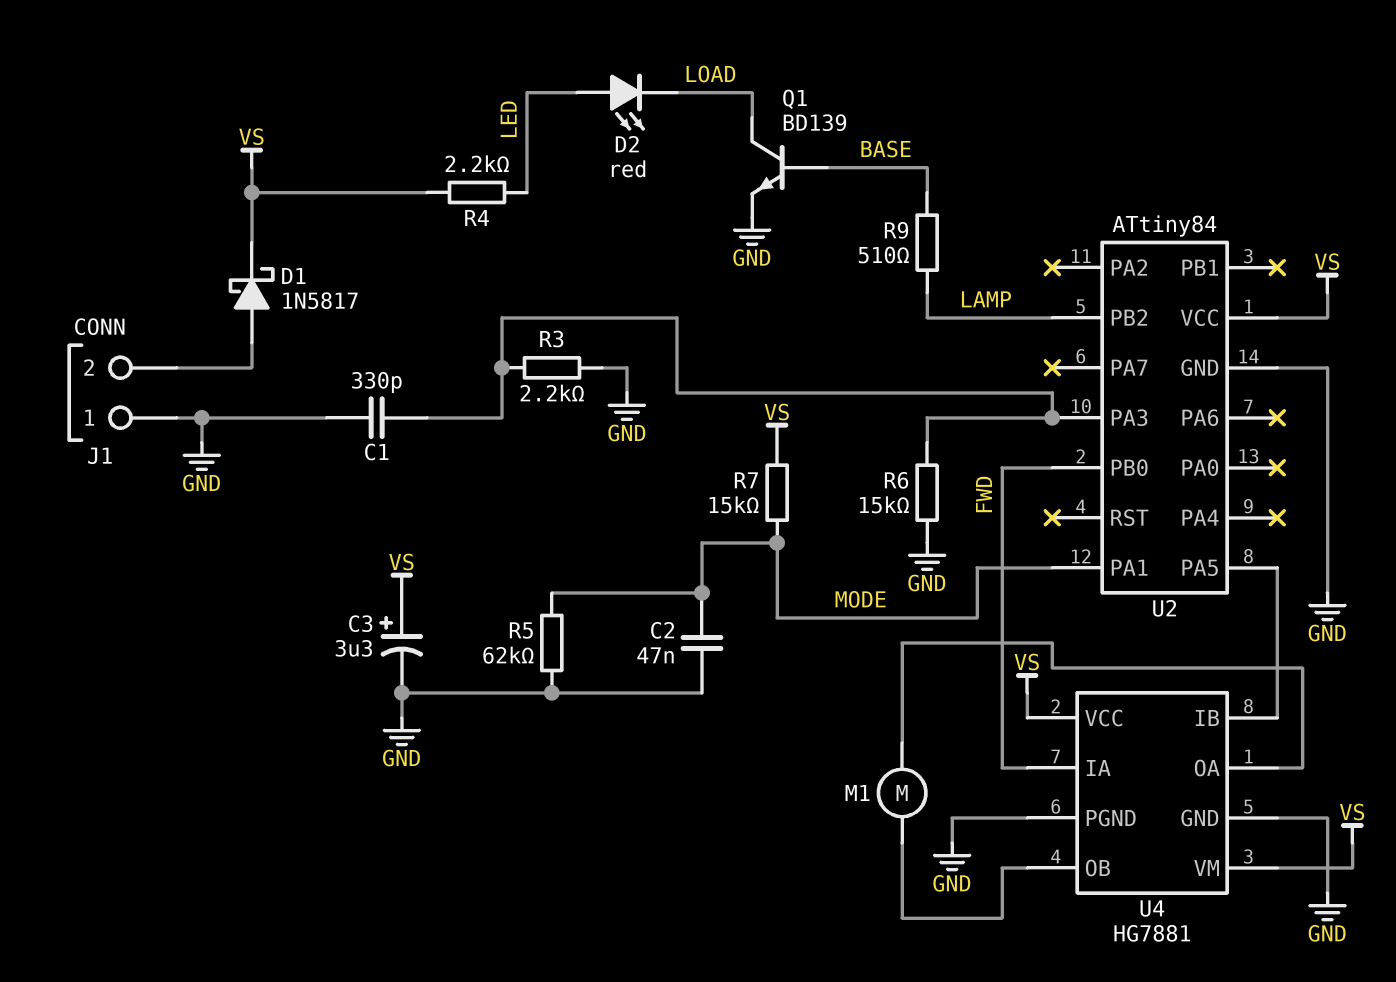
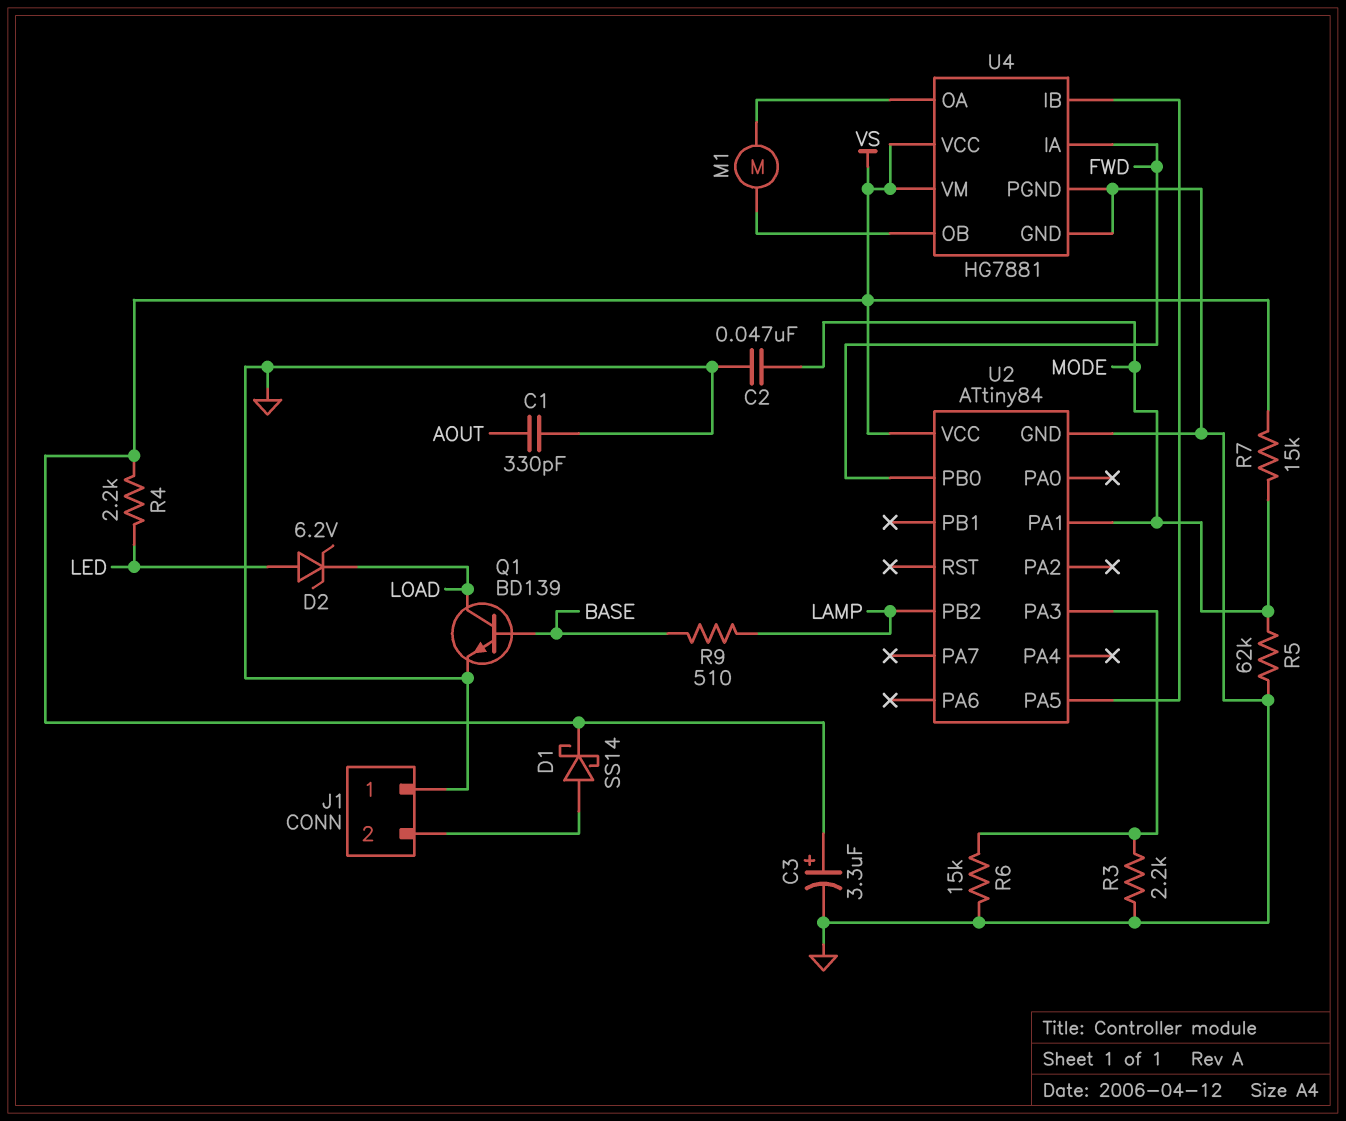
C1: 330pF (GND, U2/PA3) -> 330pF (AOUT, GND)
D1: schottky 1N5817 (A J1/2, K VS) -> schottky SS14 (A J1/2, K VS)
D2: LED red (A LED, K LOAD) -> zener 6.2V (A LED, K LOAD)

